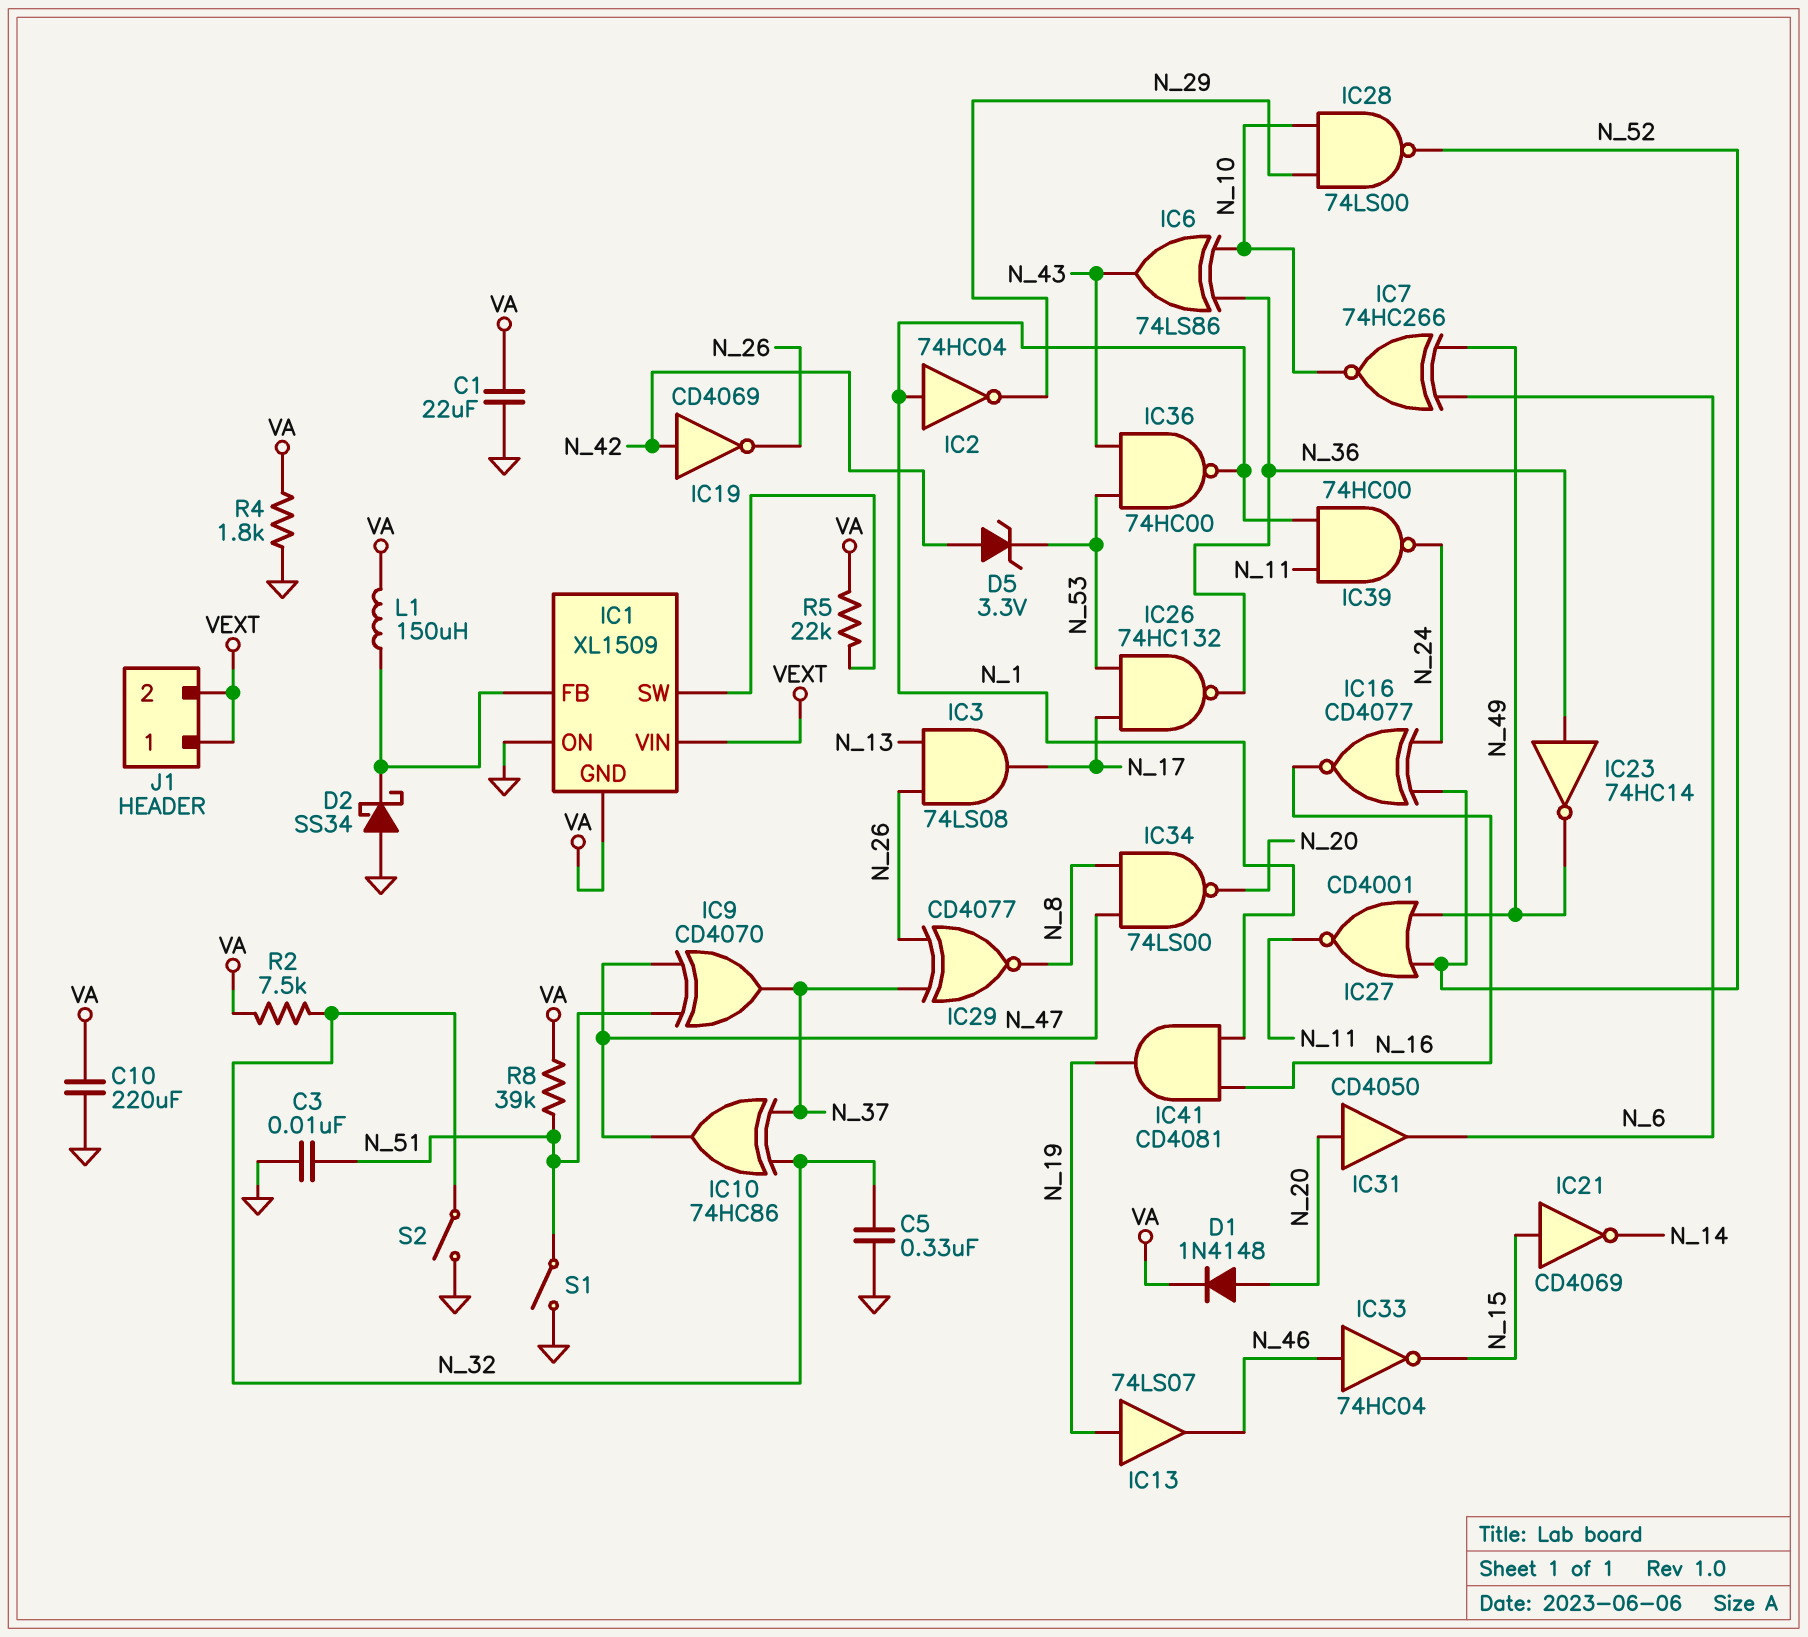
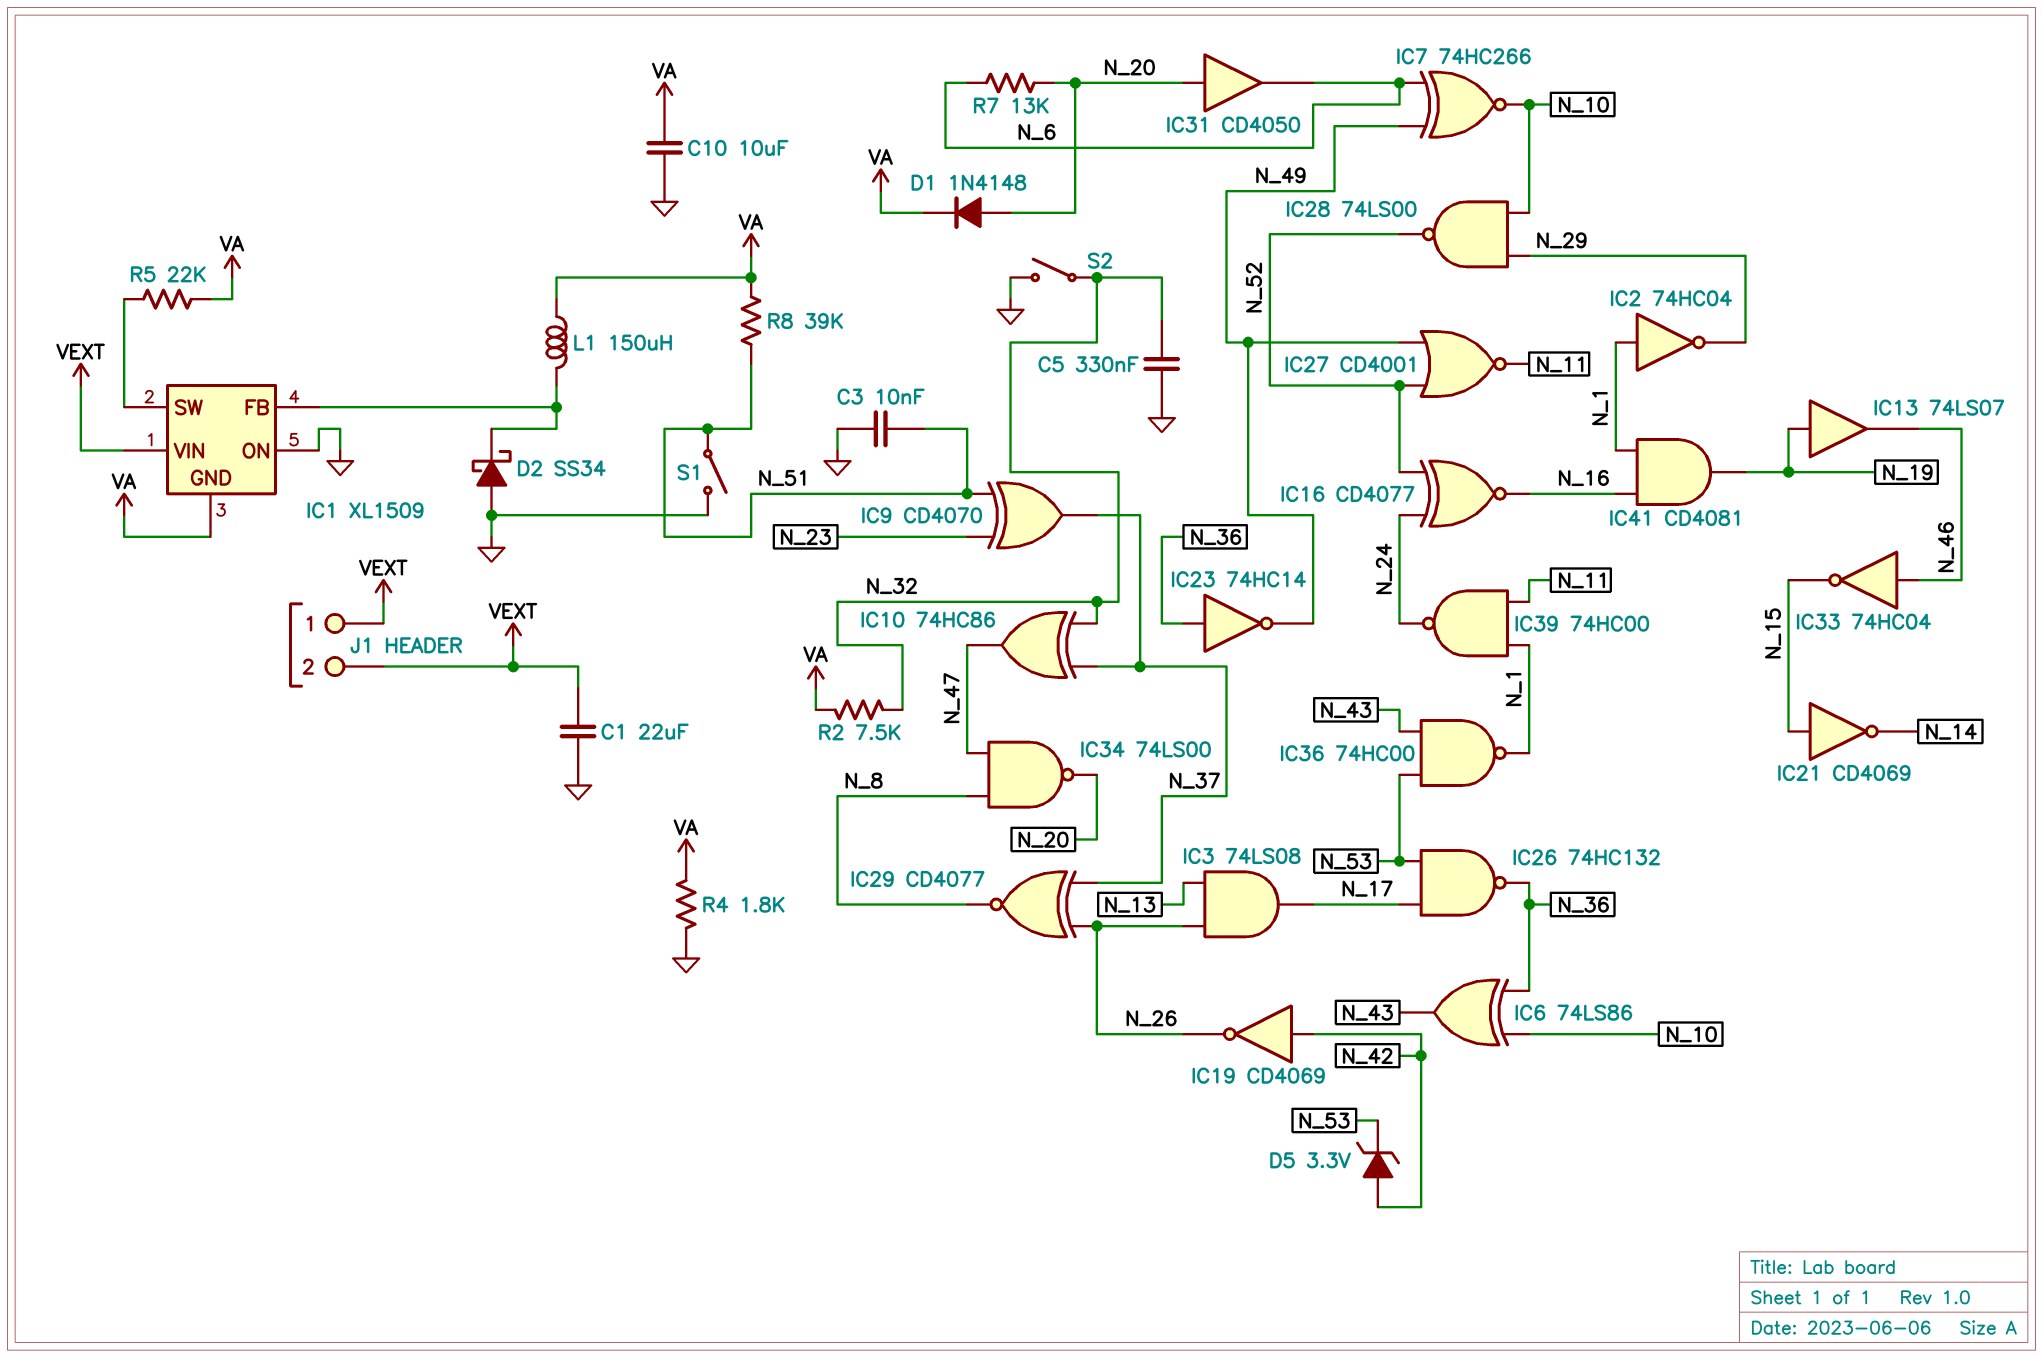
C1: 22uF (GND, VA) -> 22uF (GND, VEXT)
C10: 220uF (GND, VA) -> 10uF (GND, VA)
IC9: XOR CD4070 (in N_47, in N_51, out N_37) -> XOR CD4070 (in N_23, in N_51, out N_37)
R7: none -> 13k (N_6, N_20)

